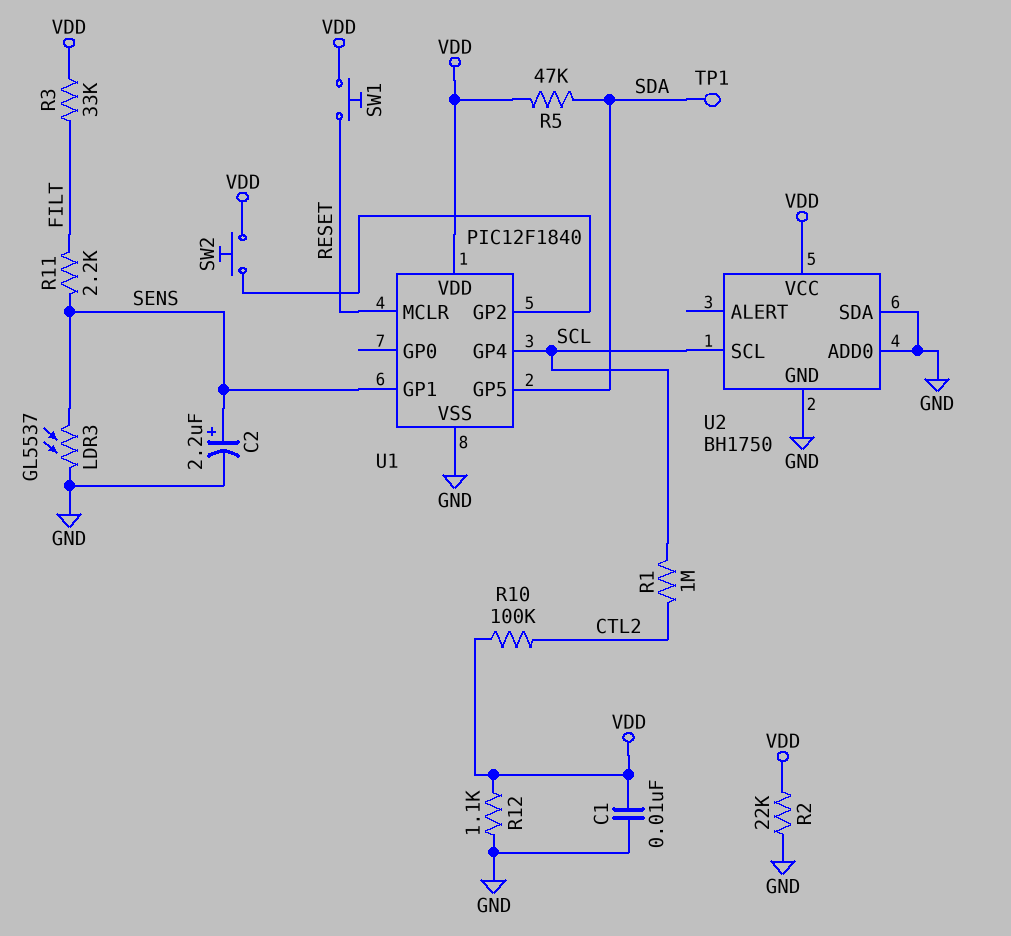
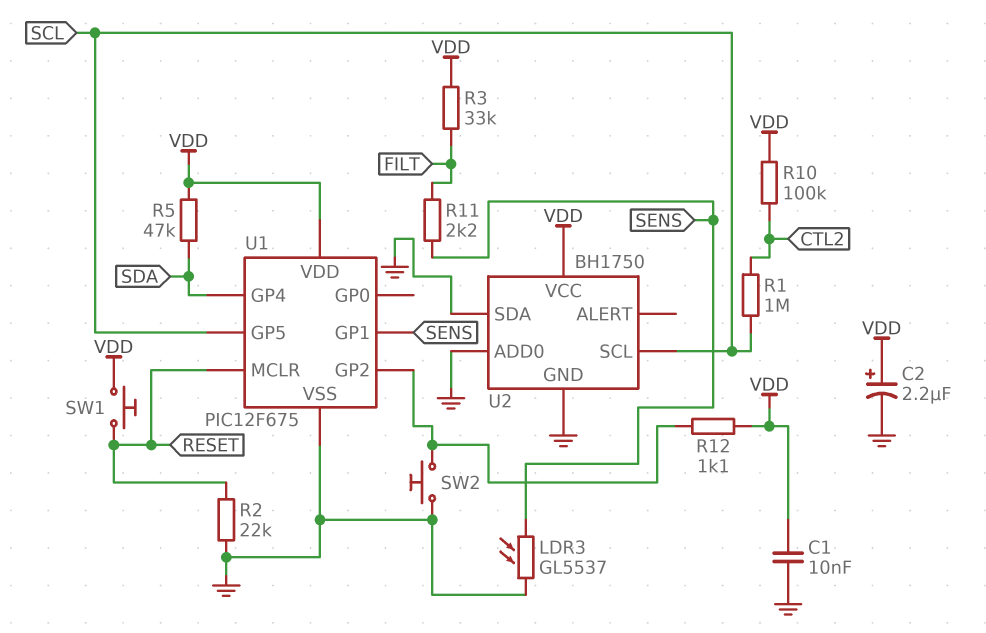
C2: 2.2uF (plus SENS, minus GND) -> 2.2uF (plus VDD, minus GND)
R2: 22k (GND, VDD) -> 22k (GND, RESET)
R12: 1.1k (GND, VDD) -> 1.1k (U1/GP2, VDD)
SW2: button (U1/GP2, VDD) -> button (GND, U1/GP2)
TP1: test point (SDA) -> none
U1: PIC12F1840 -> PIC12F675
U1 pin GP4: SCL -> SDA
U1 pin GP5: SDA -> SCL

